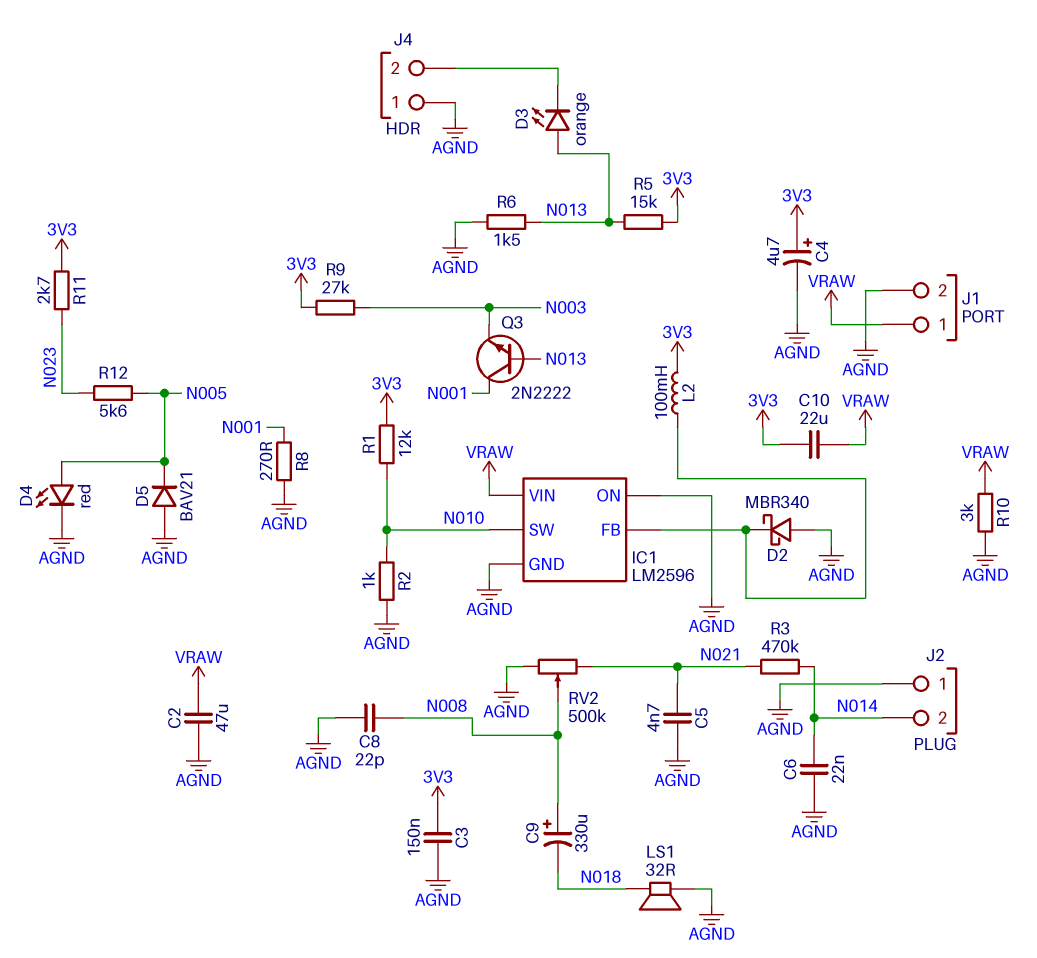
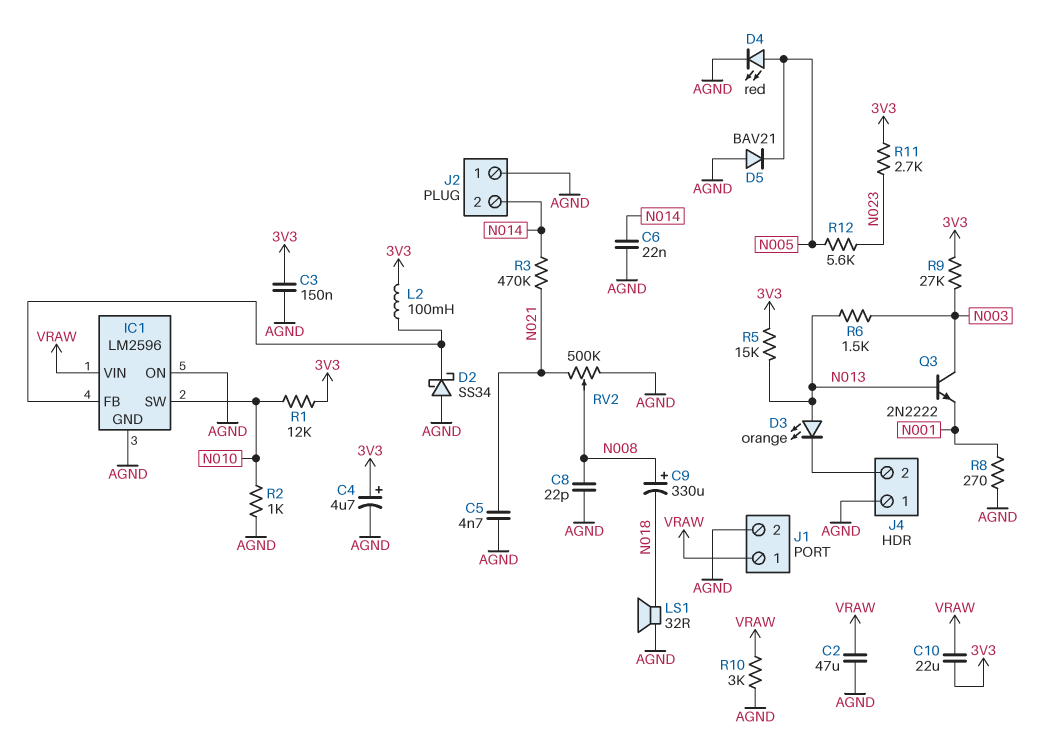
D2: schottky MBR340 (A AGND, K IC1/FB) -> schottky SS34 (A AGND, K IC1/FB)
Q3: NPN 2N2222 (B N013, C N001, E N003) -> NPN 2N2222 (B N013, C N003, E N001)
R6: 1.5k (AGND, N013) -> 1.5k (N003, N013)

